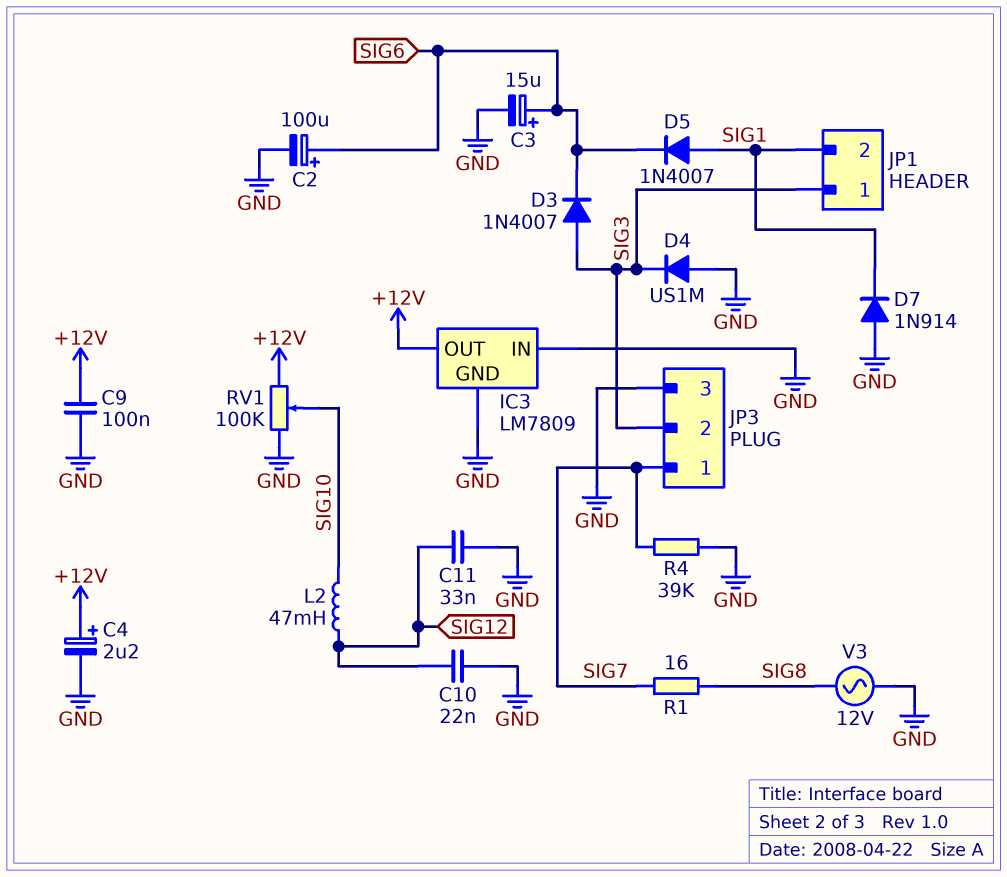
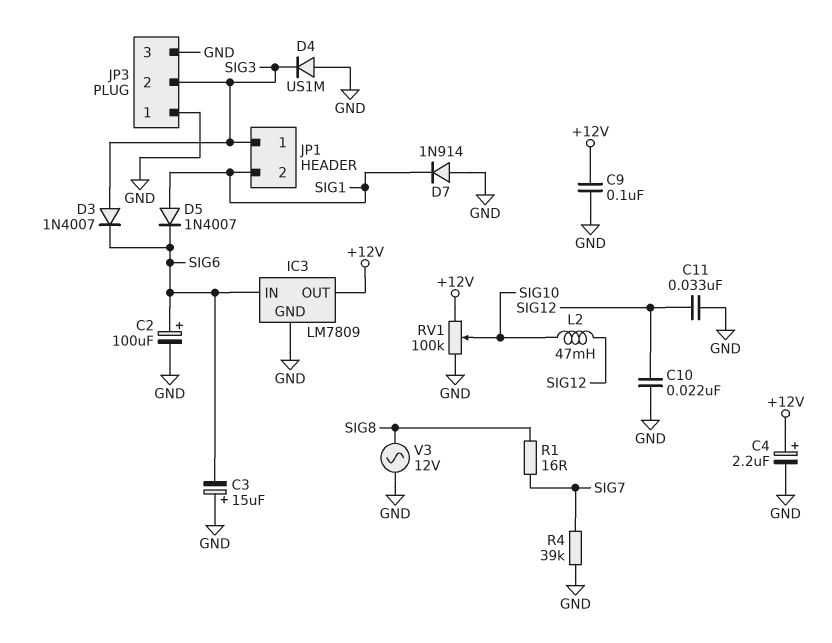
C3: 15uF (plus SIG6, minus GND) -> 15uF (plus GND, minus SIG6)
IC3 pin IN: GND -> SIG6
JP3 pin 1: SIG7 -> GND

